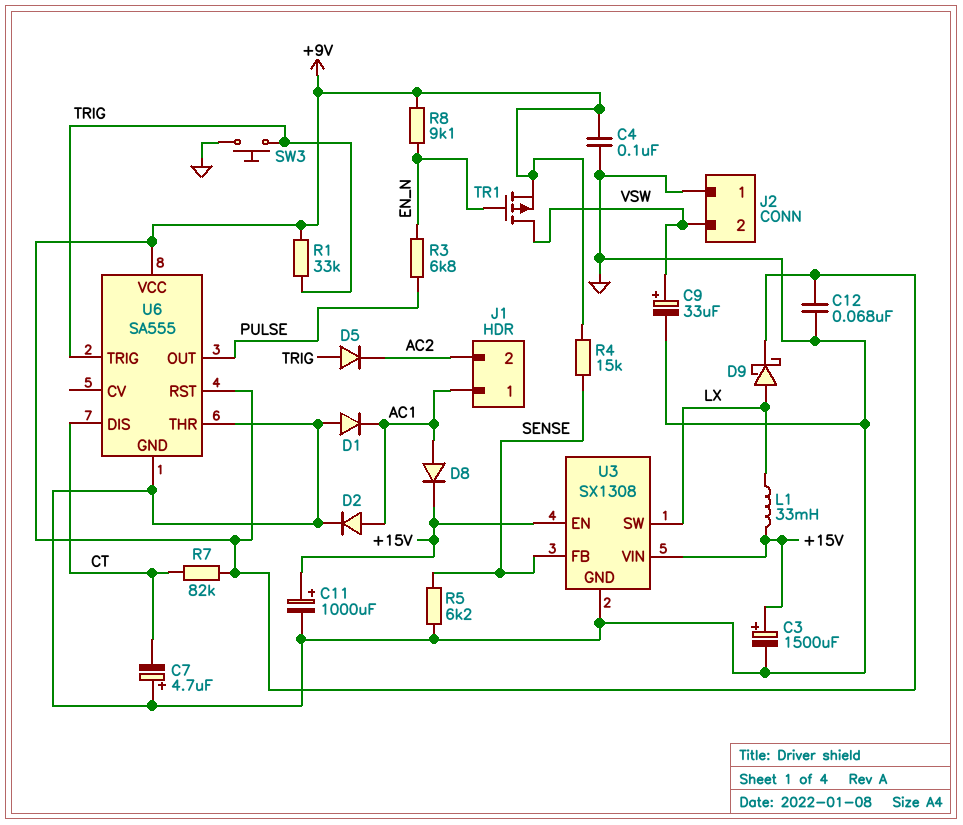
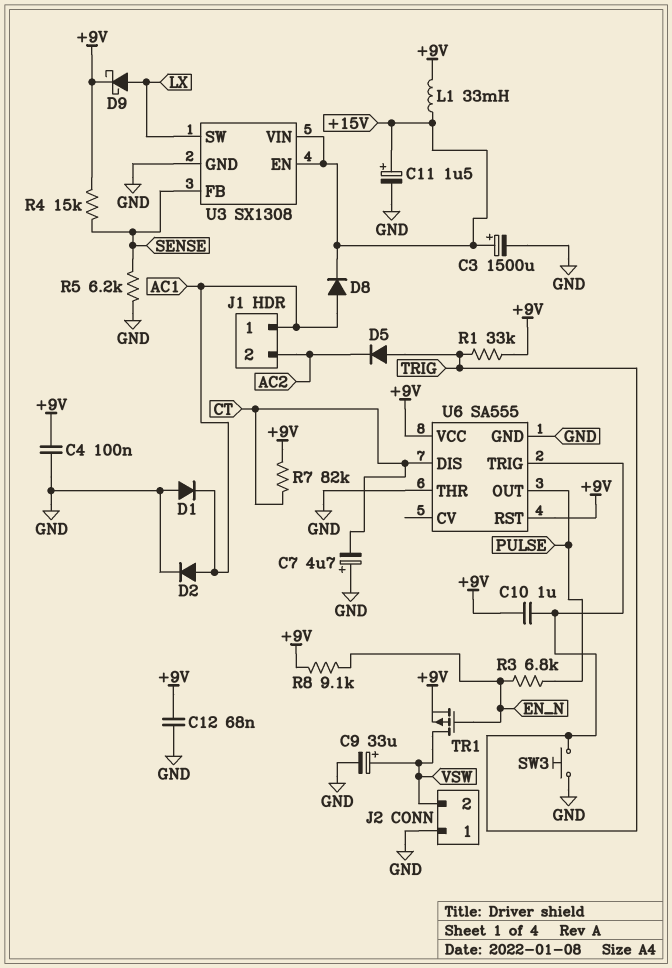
C10: none -> 1uF (+9V, TRIG)
C11: 1000uF (plus +15V, minus GND) -> 1.5uF (plus +15V, minus GND)
L1: 33mH (+15V, LX) -> 33mH (+9V, +15V)

